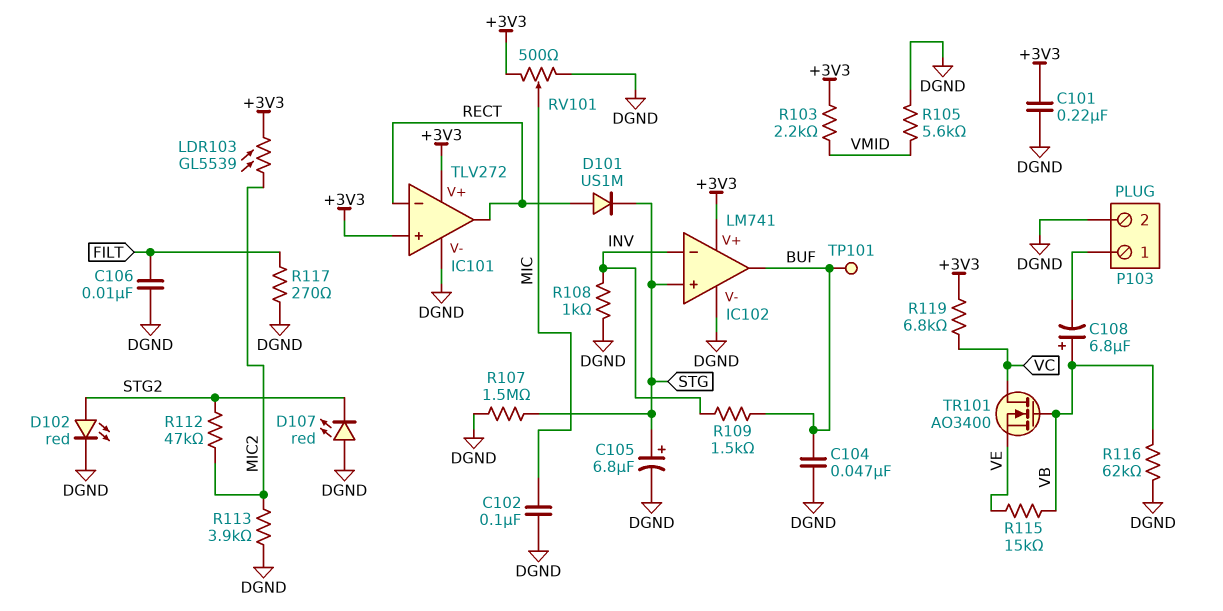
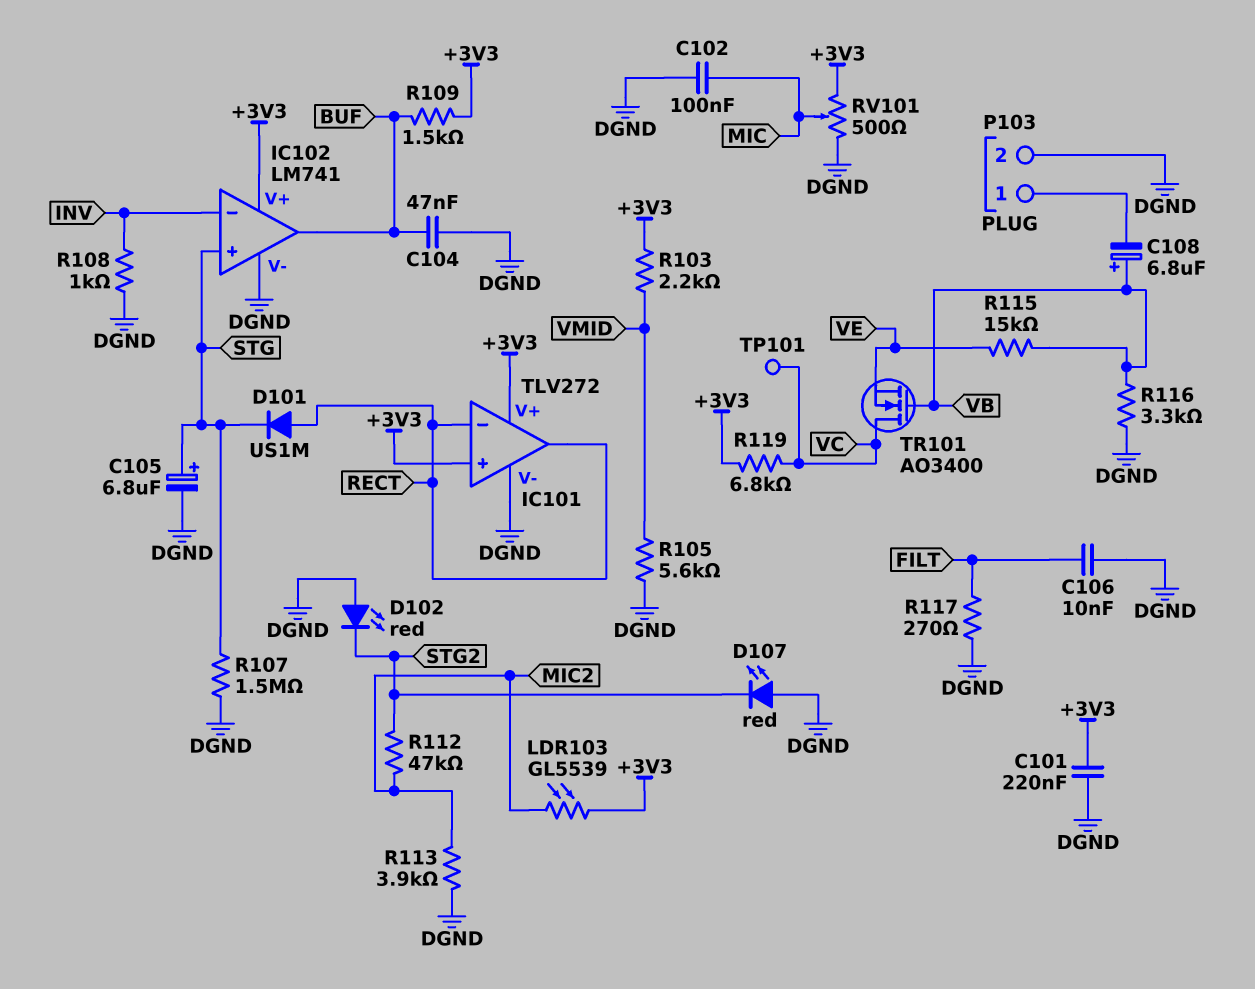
D102: LED red (A STG2, K DGND) -> LED red (A DGND, K STG2)
R109: 1.5k (BUF, INV) -> 1.5k (+3V3, BUF)
R116: 62k (DGND, VB) -> 3.3k (DGND, VB)
TP101: test point (BUF) -> test point (VC)

